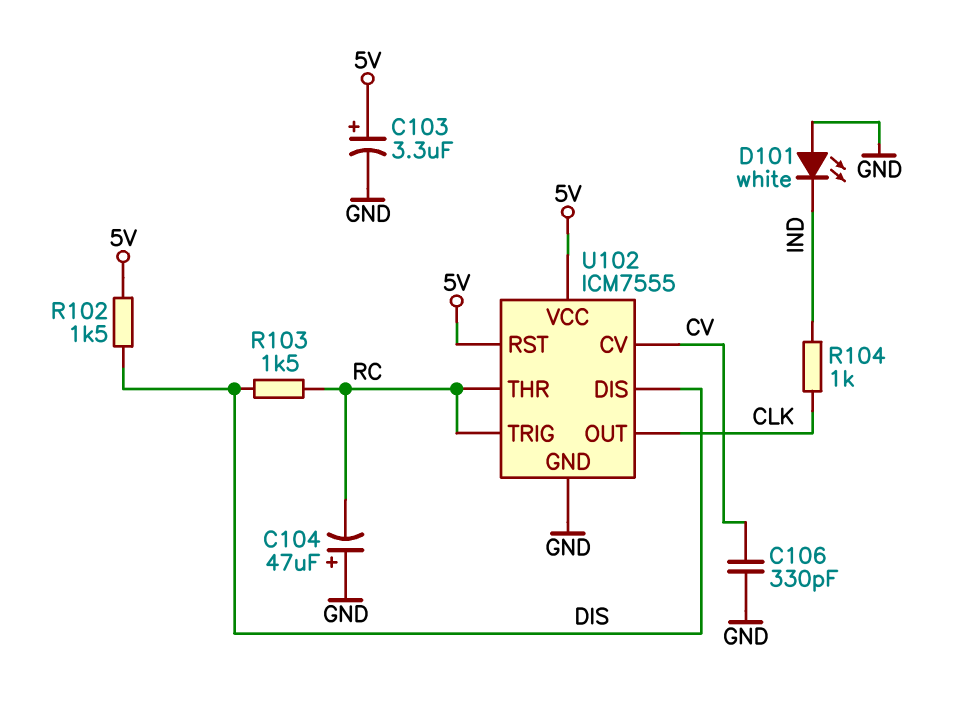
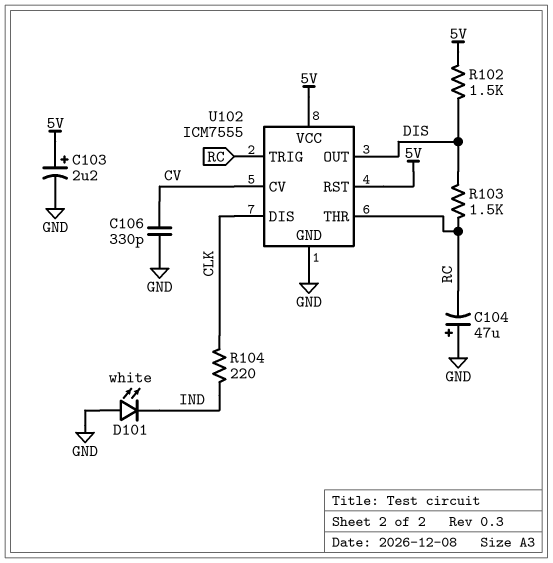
C103: 3.3uF (plus 5V, minus GND) -> 2.2uF (plus 5V, minus GND)
R104: 1k (CLK, IND) -> 220 (CLK, IND)
U102 pin DIS: DIS -> CLK
U102 pin OUT: CLK -> DIS

